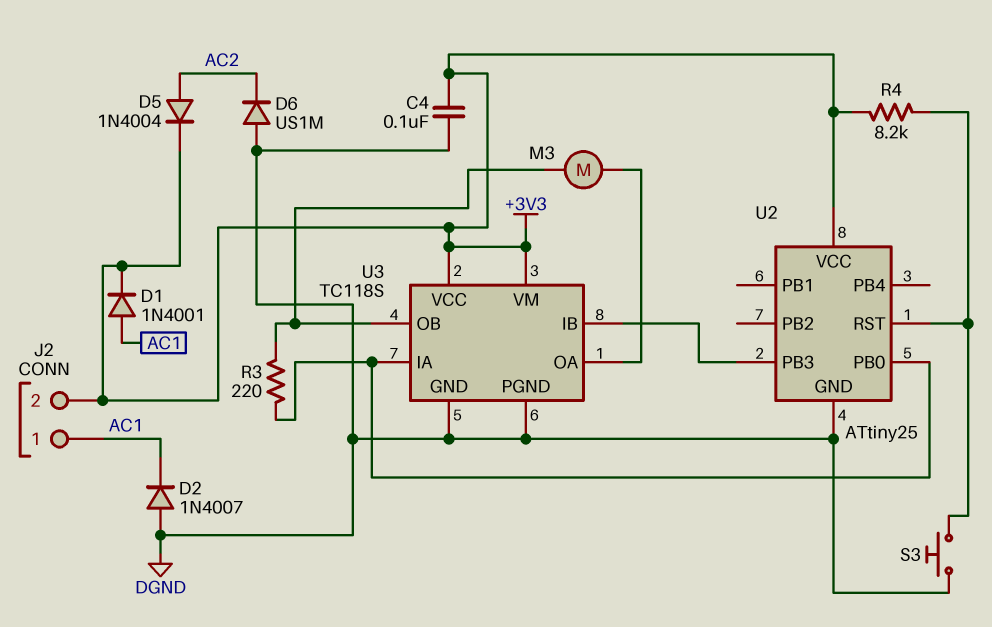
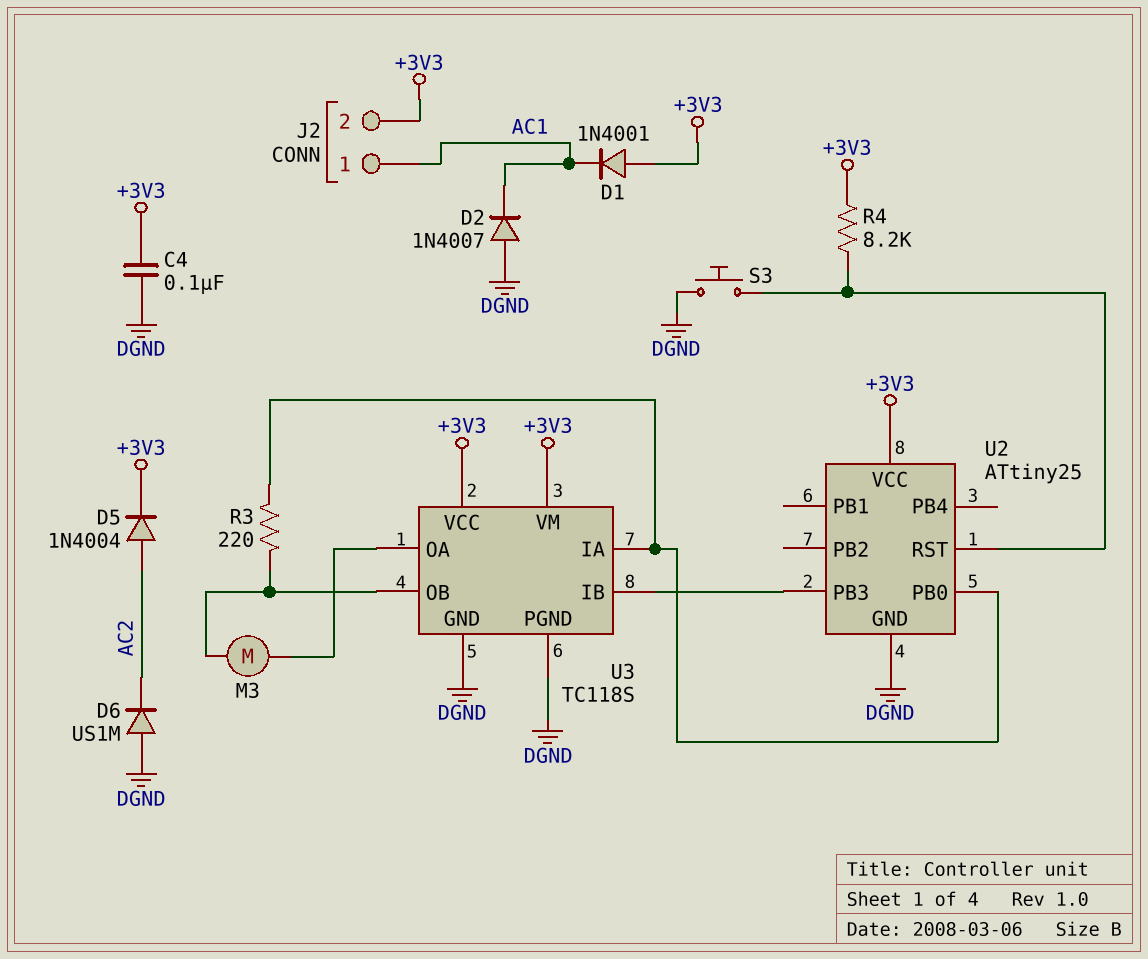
D1: diode 1N4001 (A AC1, K +3V3) -> diode 1N4001 (A +3V3, K AC1)

